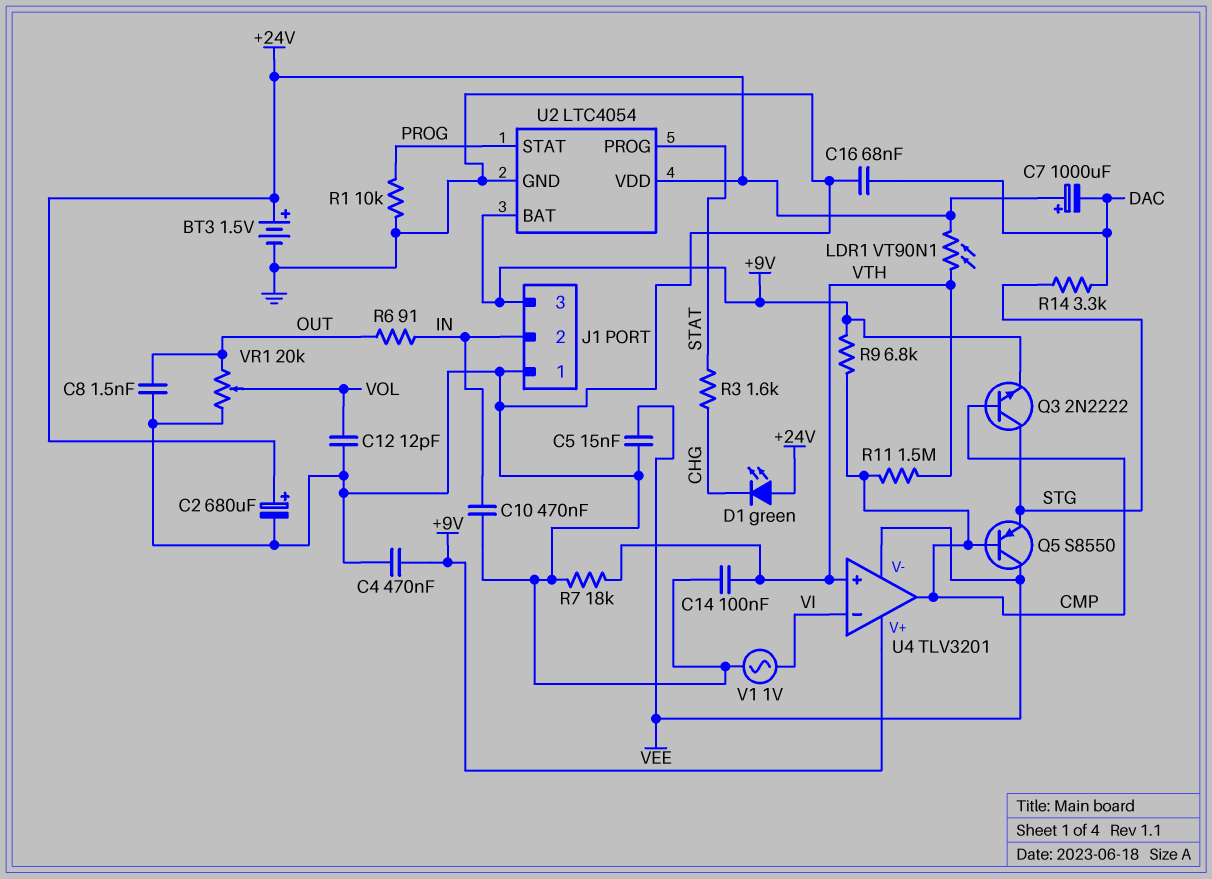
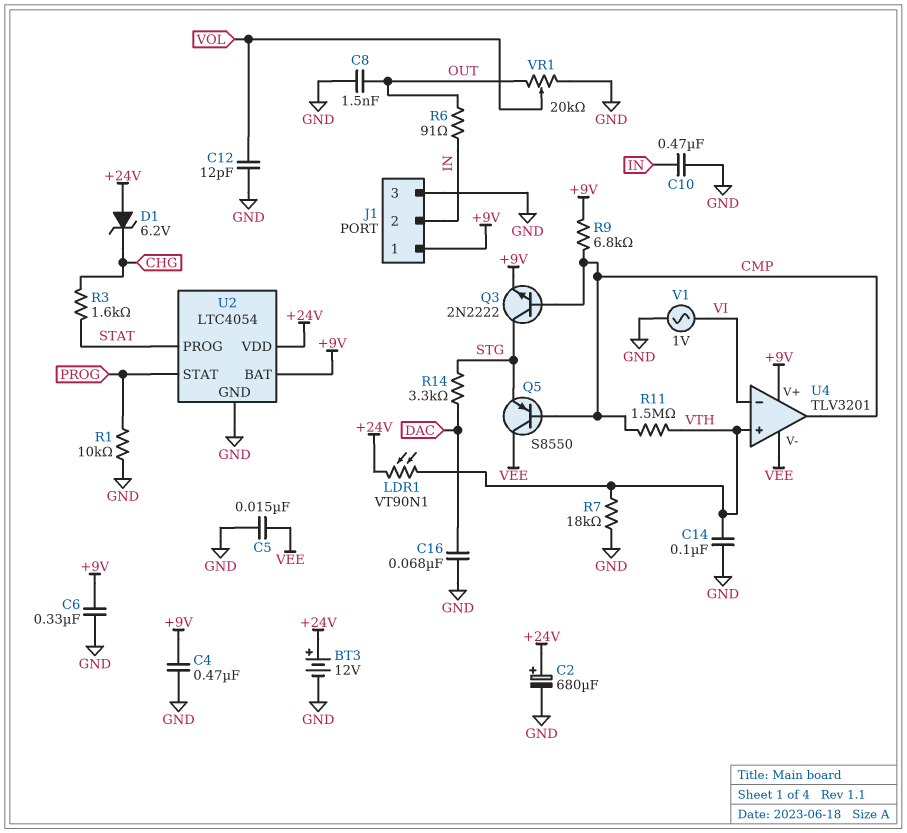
BT3: 1.5V (plus +24V, minus GND) -> 12V (plus +24V, minus GND)
C6: none -> 330nF (+9V, GND)
C7: 1000uF (plus +24V, minus DAC) -> none
D1: LED green (A +24V, K CHG) -> zener 6.2V (A +24V, K CHG)
J1 pin 1: GND -> +9V
J1 pin 3: +9V -> GND

